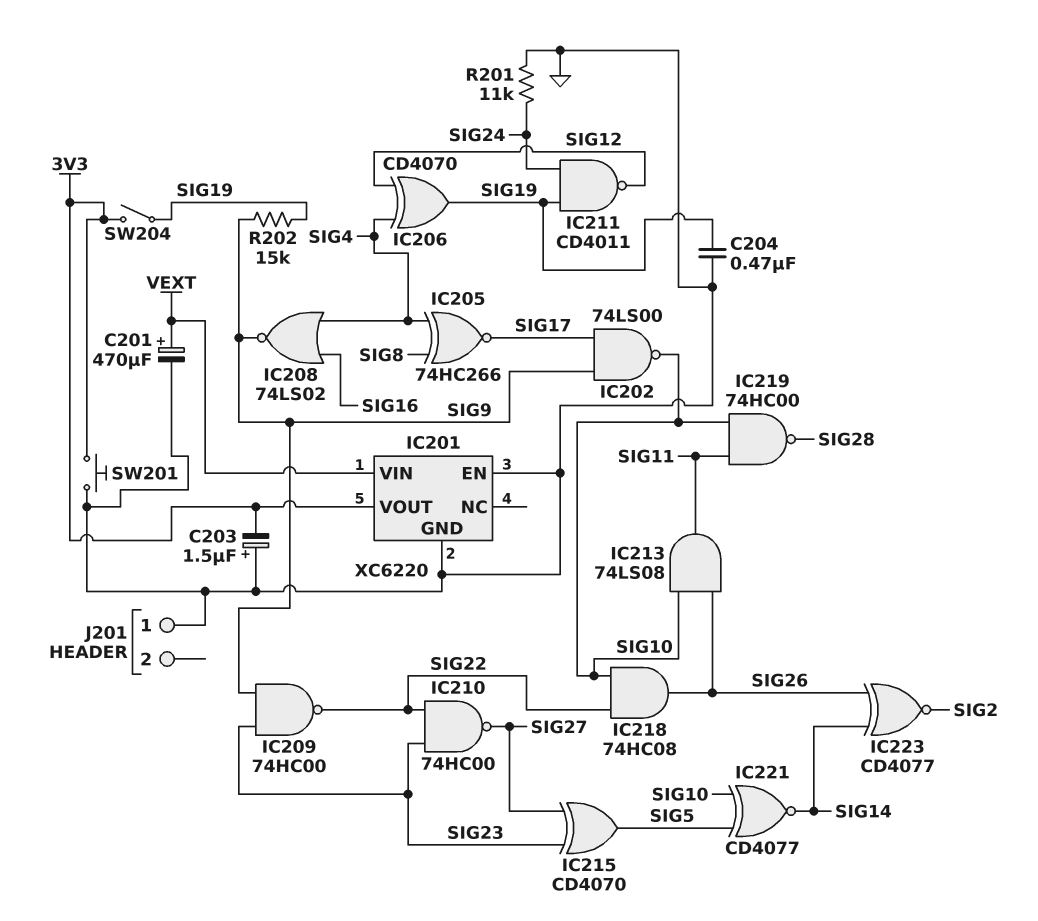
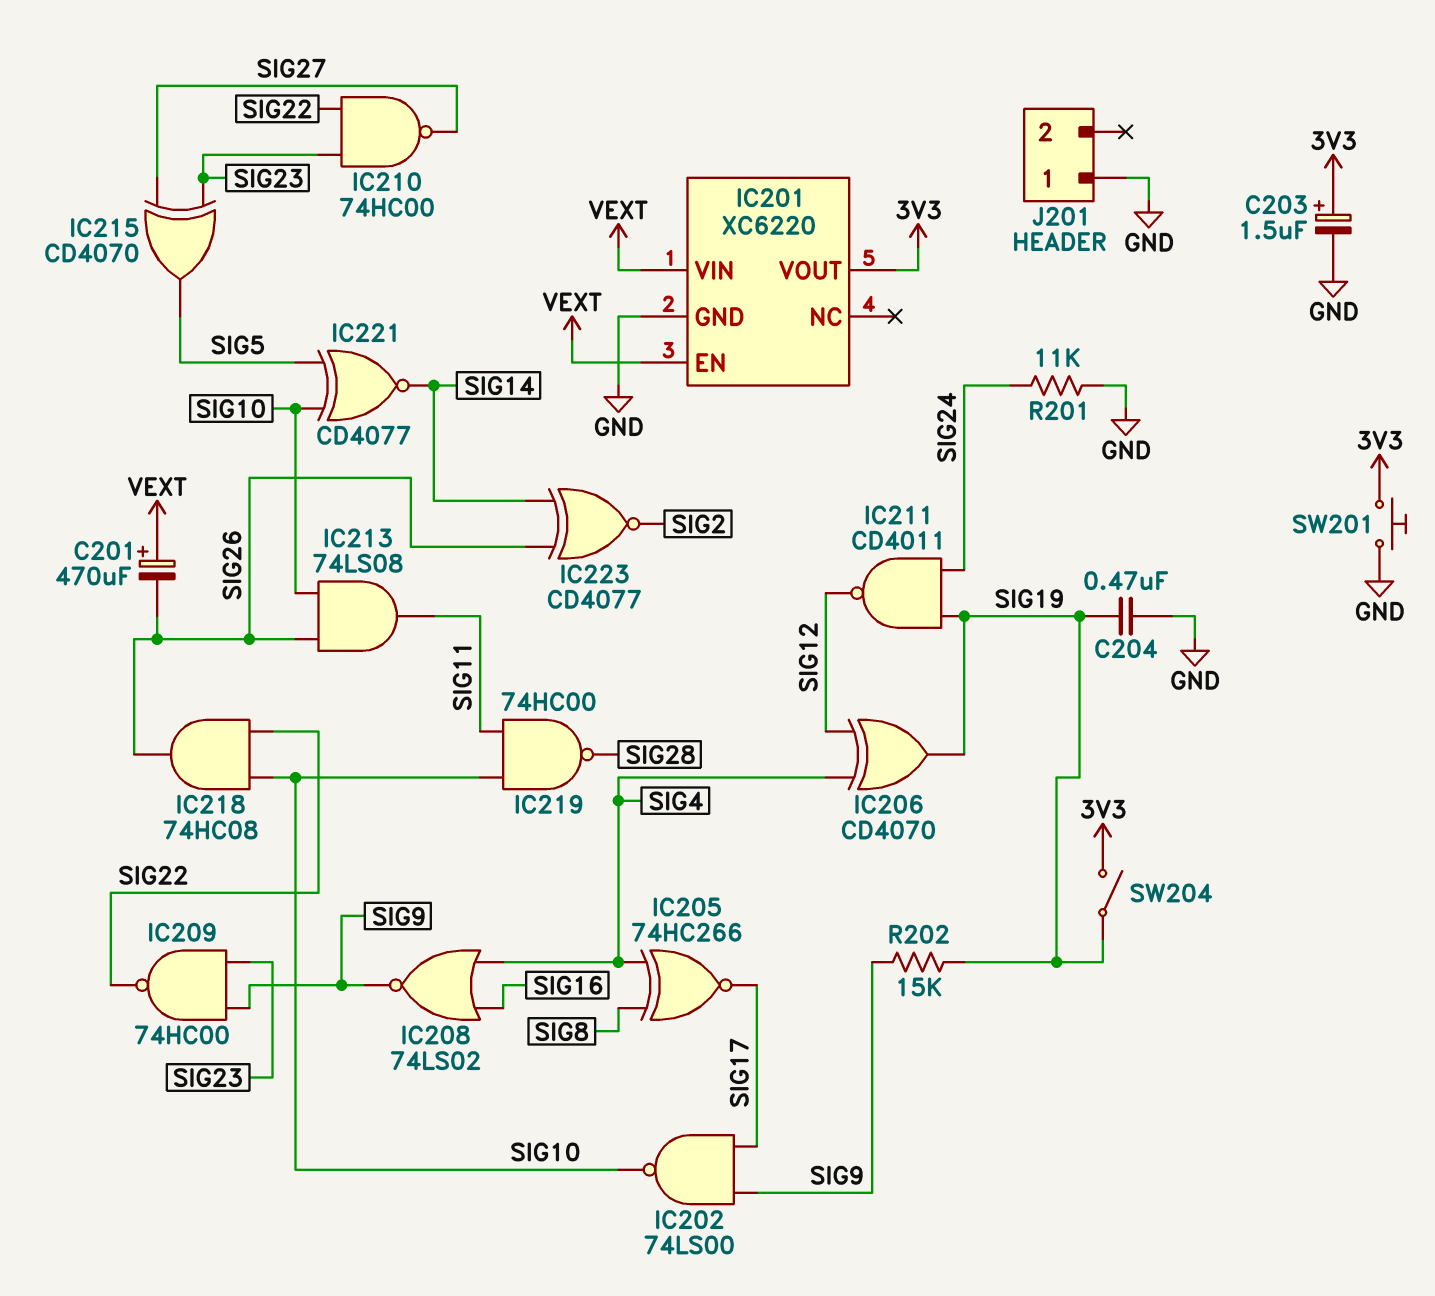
C201: 470uF (plus VEXT, minus GND) -> 470uF (plus VEXT, minus SIG26)
C203: 1.5uF (plus GND, minus 3V3) -> 1.5uF (plus 3V3, minus GND)
IC201 pin EN: GND -> VEXT

